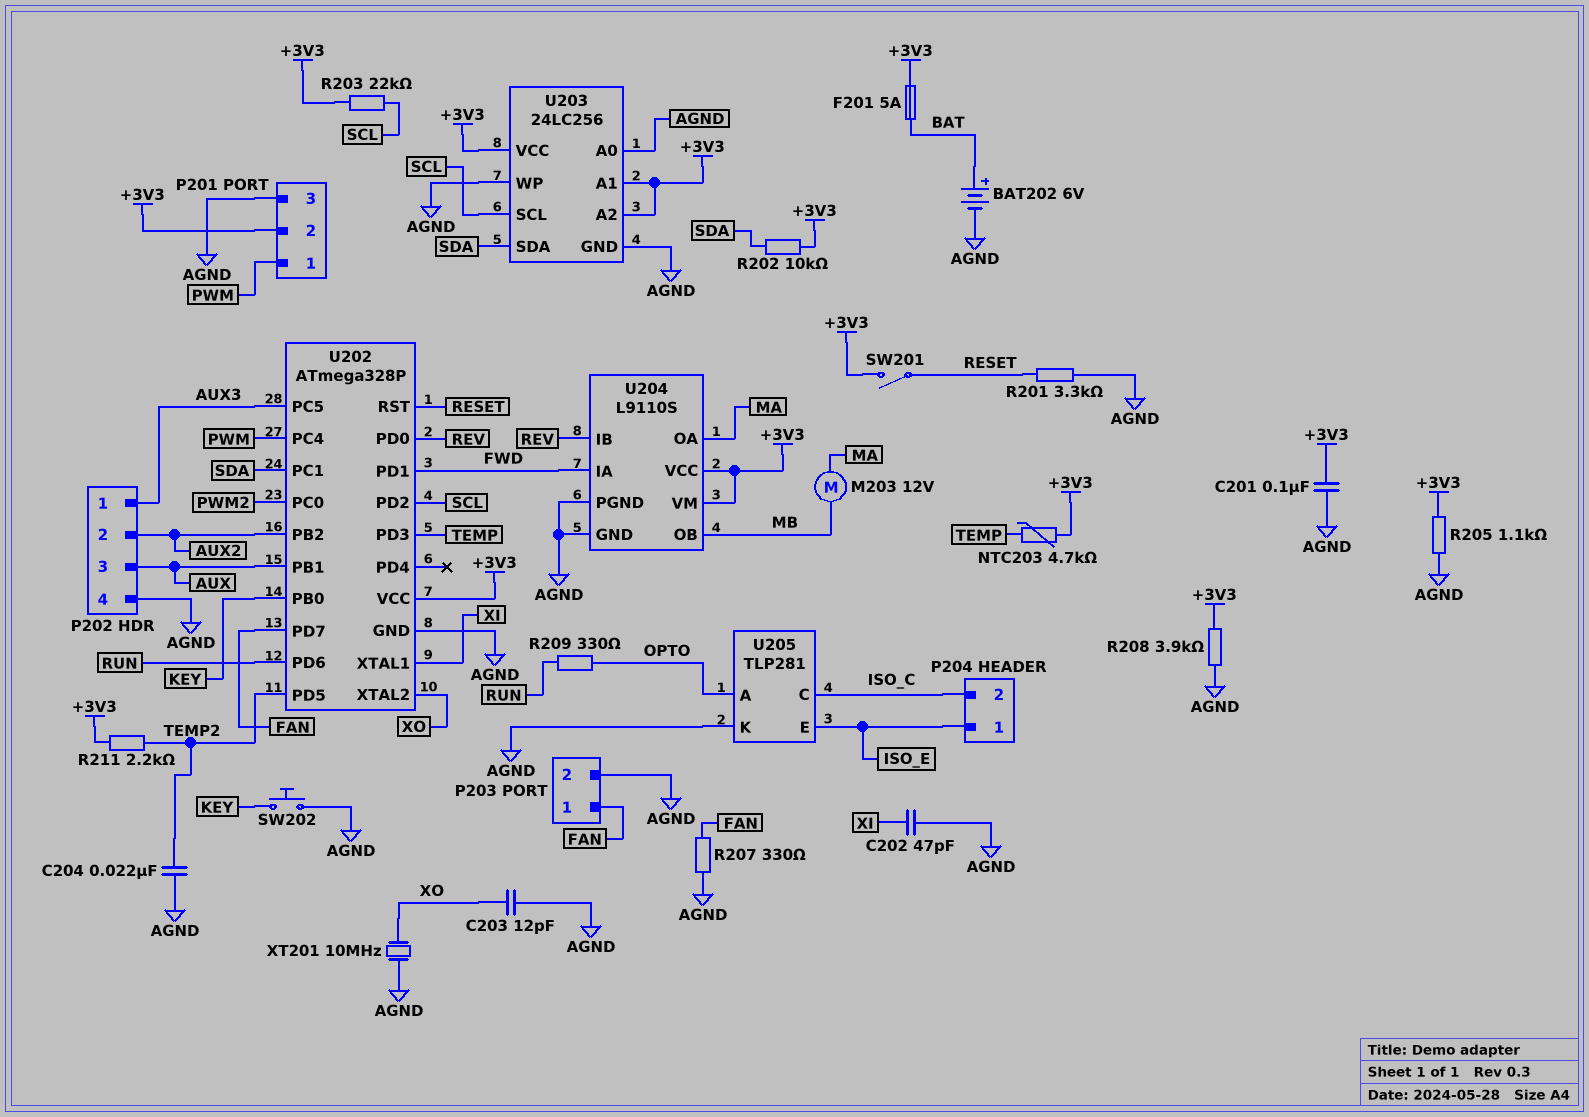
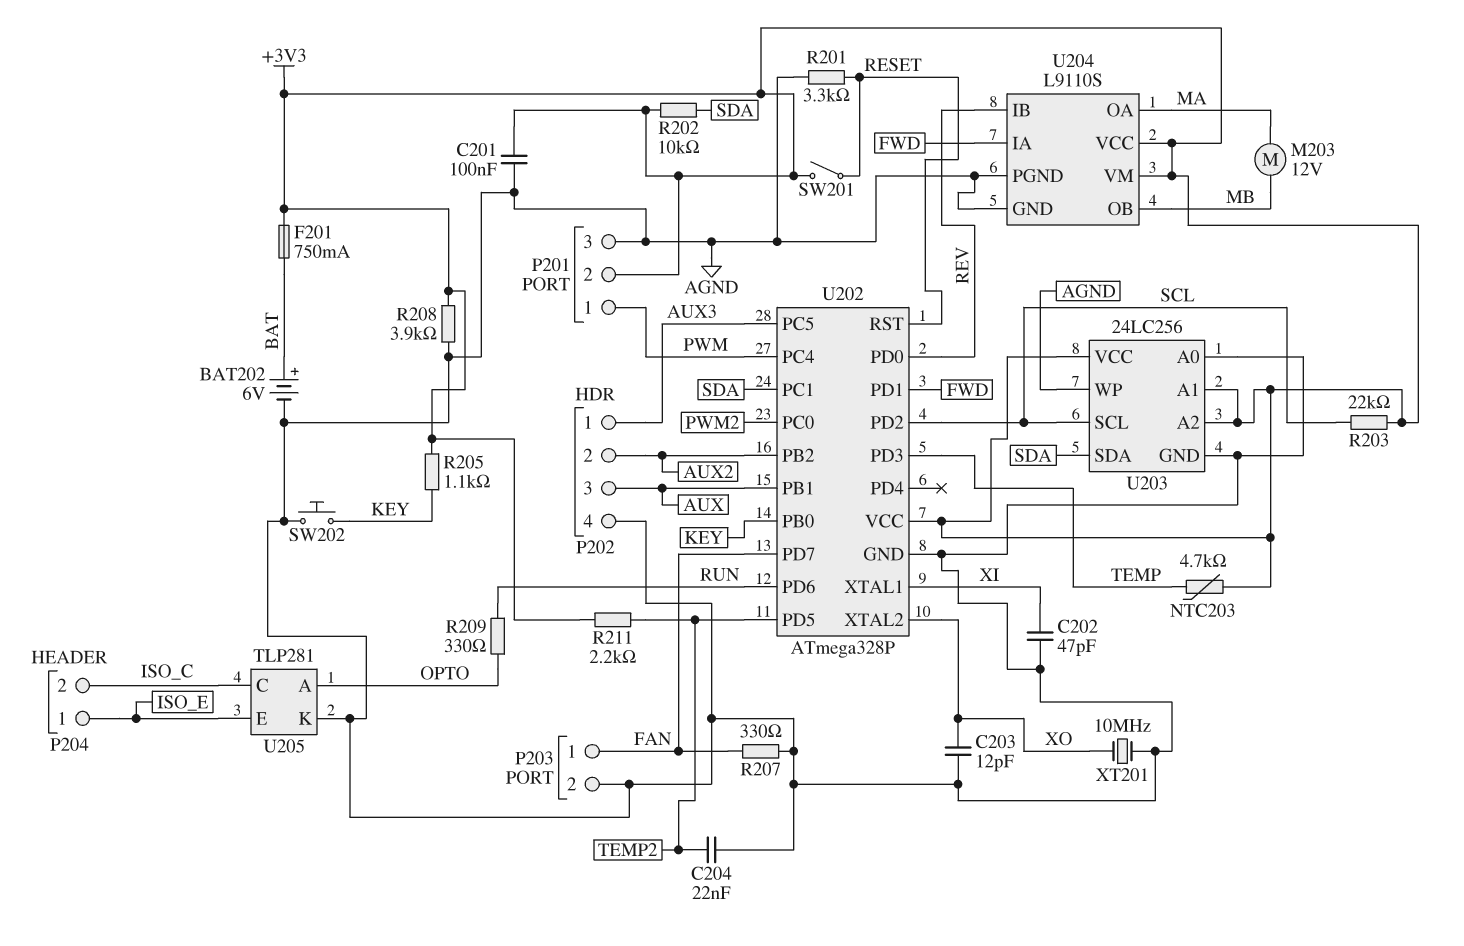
F201: 5A (+3V3, BAT) -> 750mA (+3V3, BAT)
R205: 1.1k (+3V3, AGND) -> 1.1k (+3V3, KEY)

